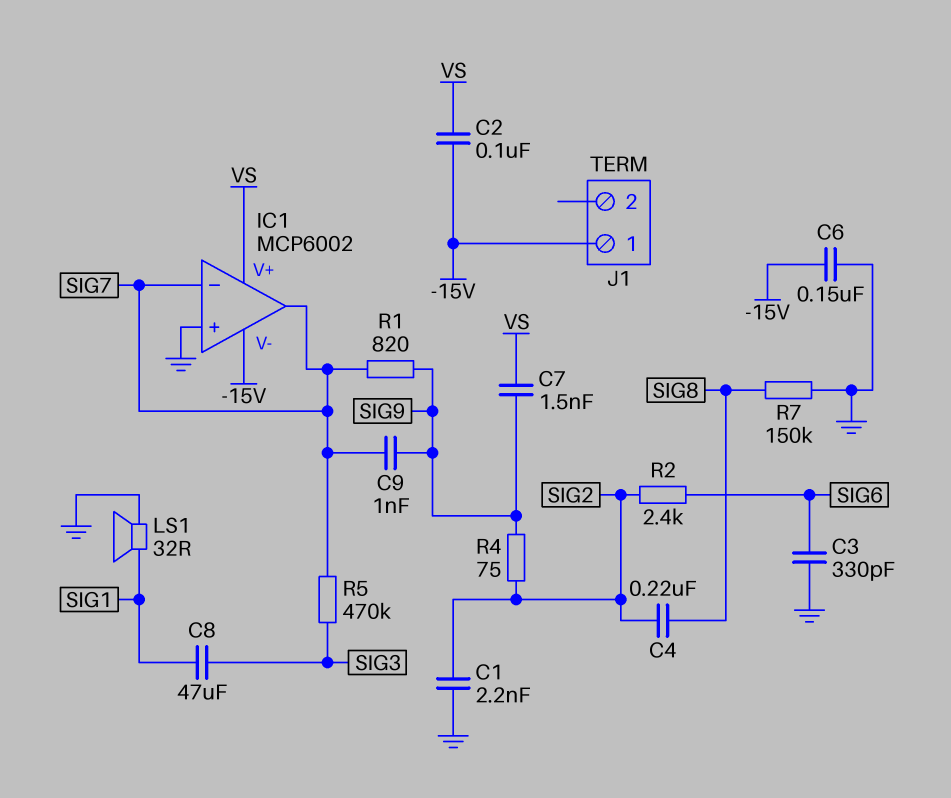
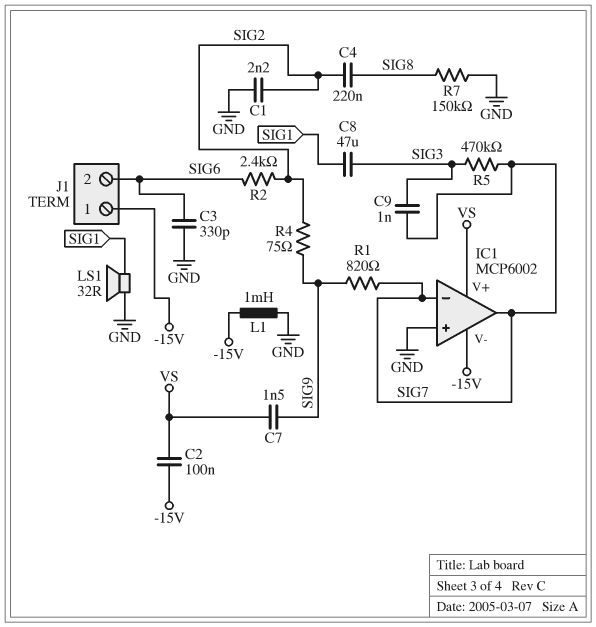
C6: 150nF (-15V, GND) -> none
C9: 1nF (SIG7, SIG9) -> 1nF (SIG3, SIG7)
J1 pin 2: none -> SIG6
L1: none -> 1mH (-15V, GND)

